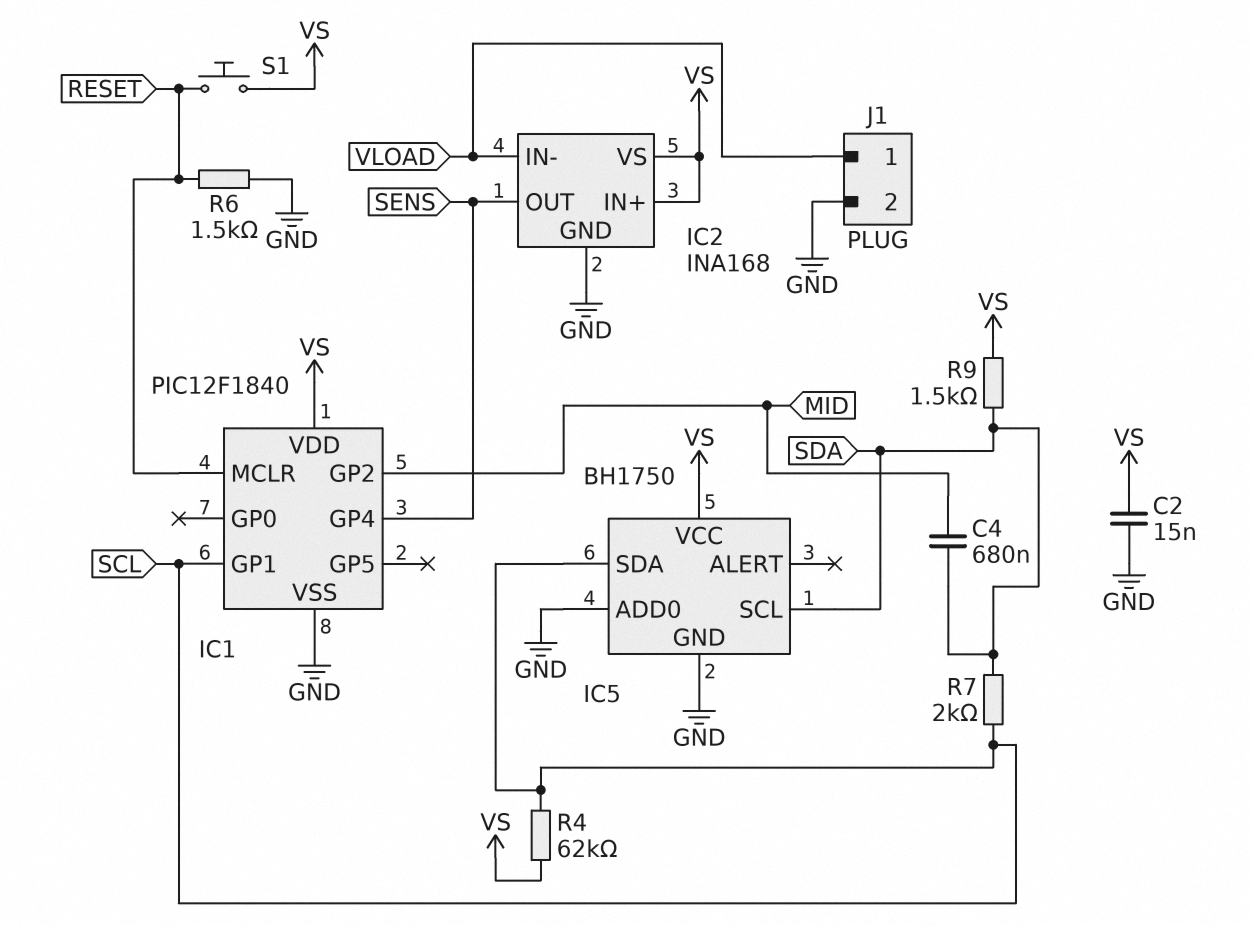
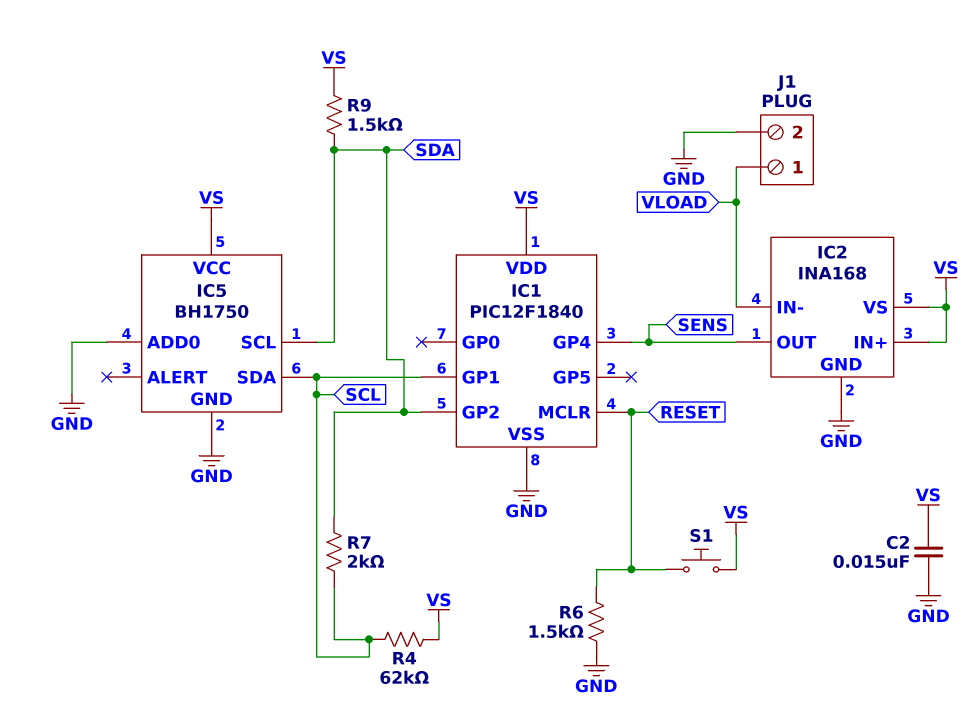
C4: 680nF (MID, SDA) -> none
IC1 pin GP2: MID -> SDA

